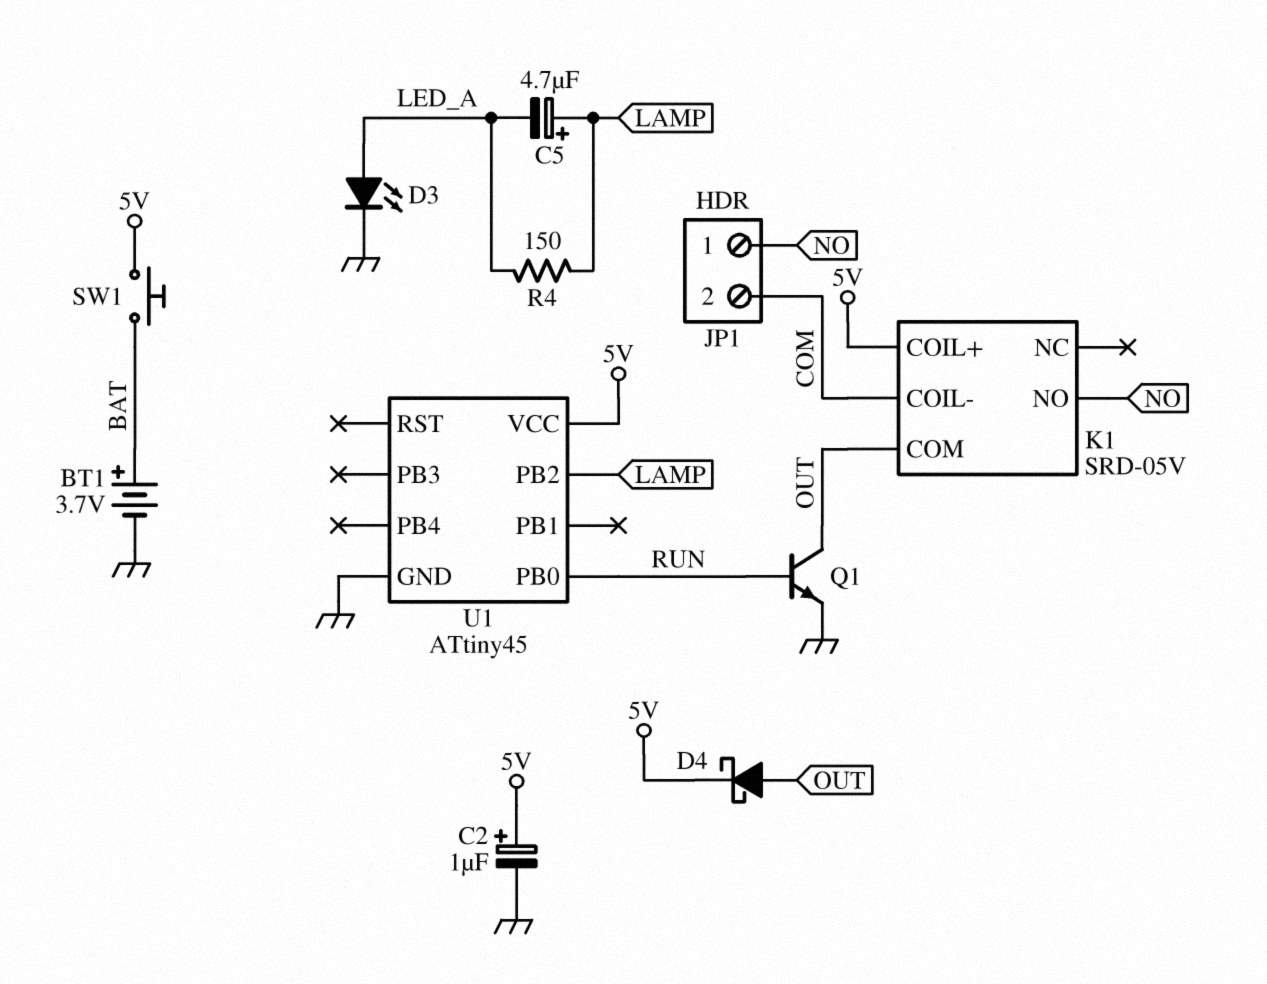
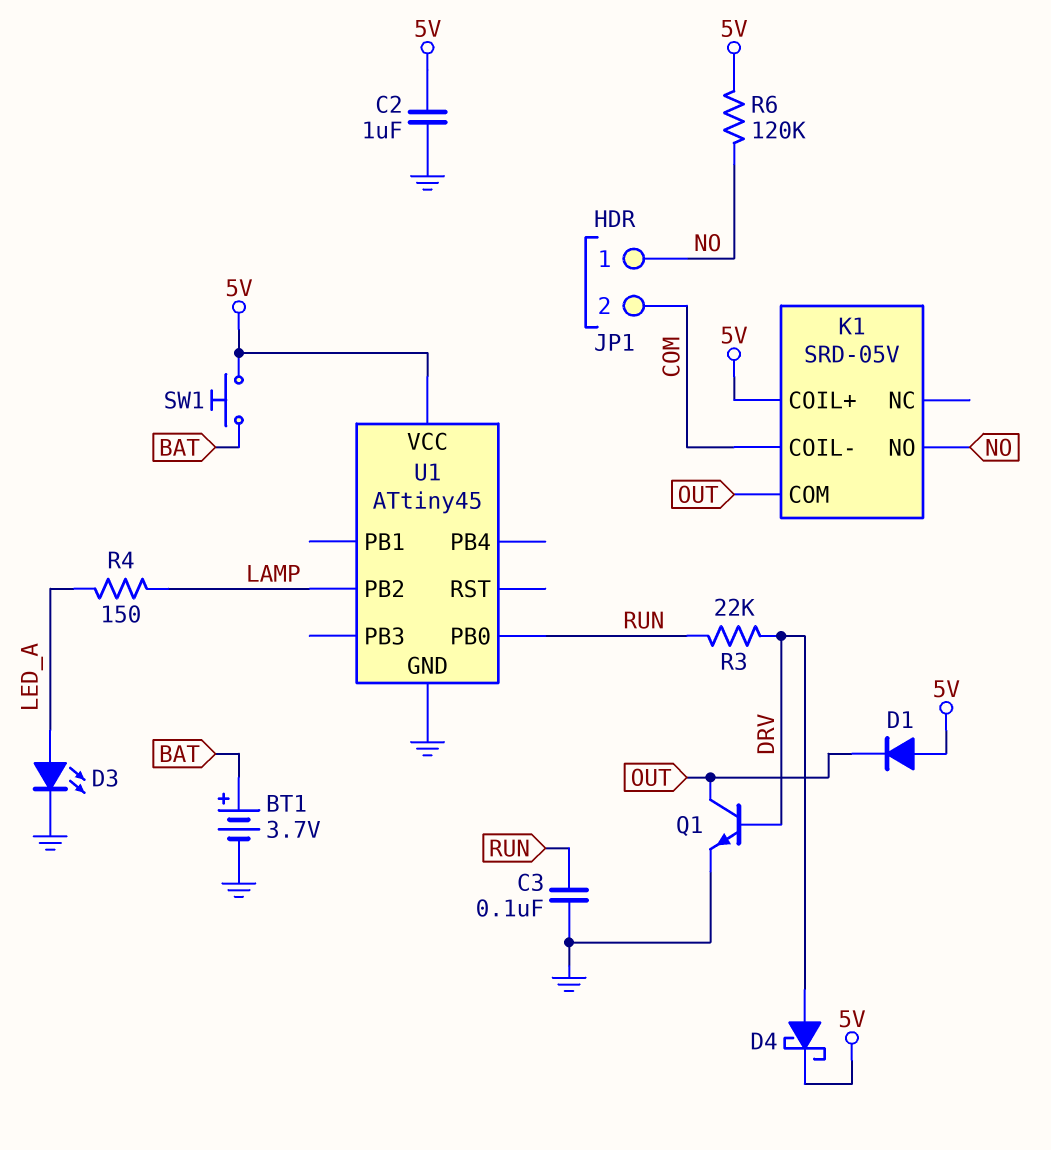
C2: 1uF (plus 5V, minus GND) -> 1uF (5V, GND)
C3: none -> 100nF (GND, RUN)
C5: 4.7uF (plus LAMP, minus LED_A) -> none
D1: none -> diode (A 5V, K OUT)
D4: schottky (A OUT, K 5V) -> schottky (A DRV, K 5V)
Q1: NPN (B RUN, C OUT, E GND) -> NPN (B DRV, C OUT, E GND)
R3: none -> 22k (DRV, RUN)
R6: none -> 120k (5V, NO)

